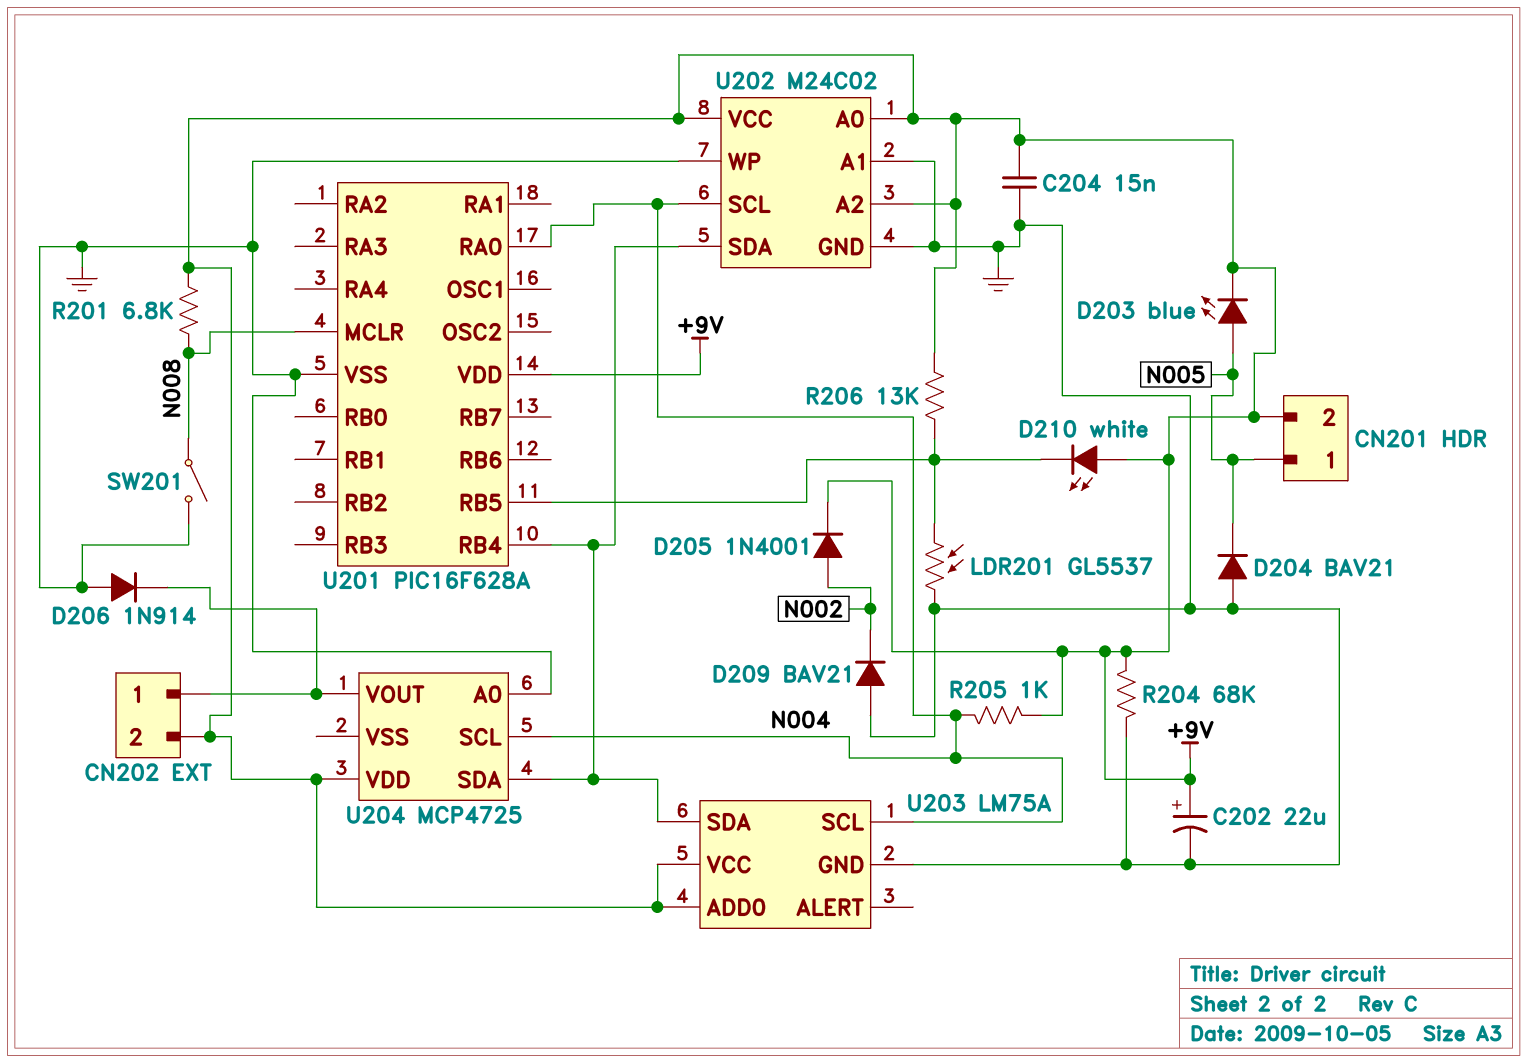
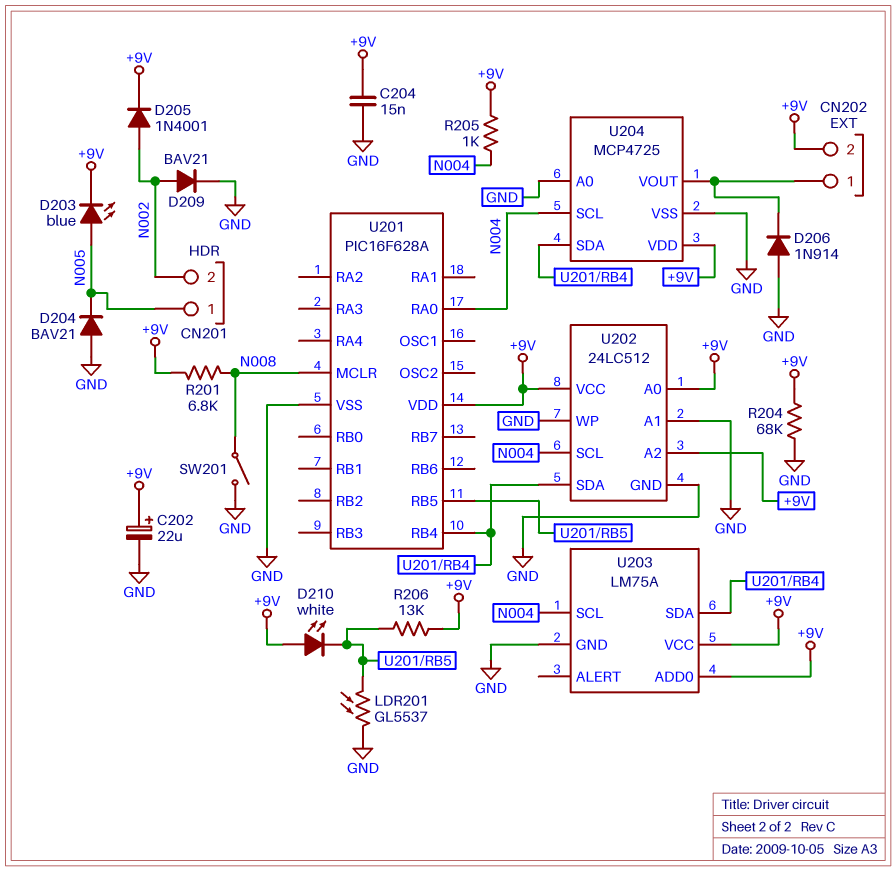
CN201 pin 2: +9V -> N002
D209: diode BAV21 (A GND, K N002) -> diode BAV21 (A N002, K GND)
U202: M24C02 -> 24LC512
U204 pin VSS: none -> GND

